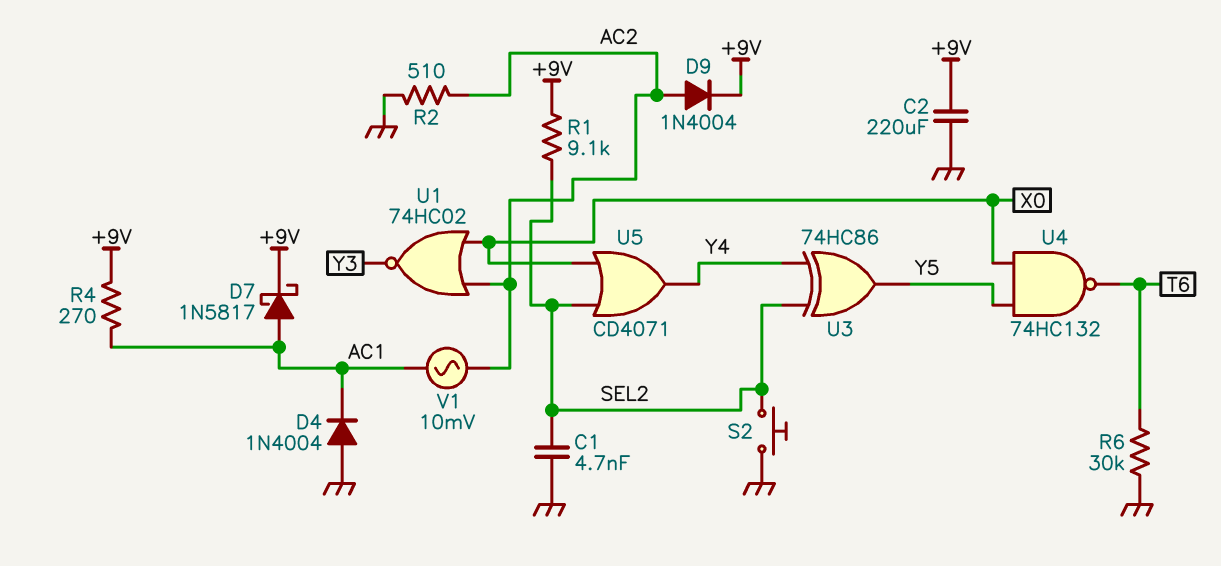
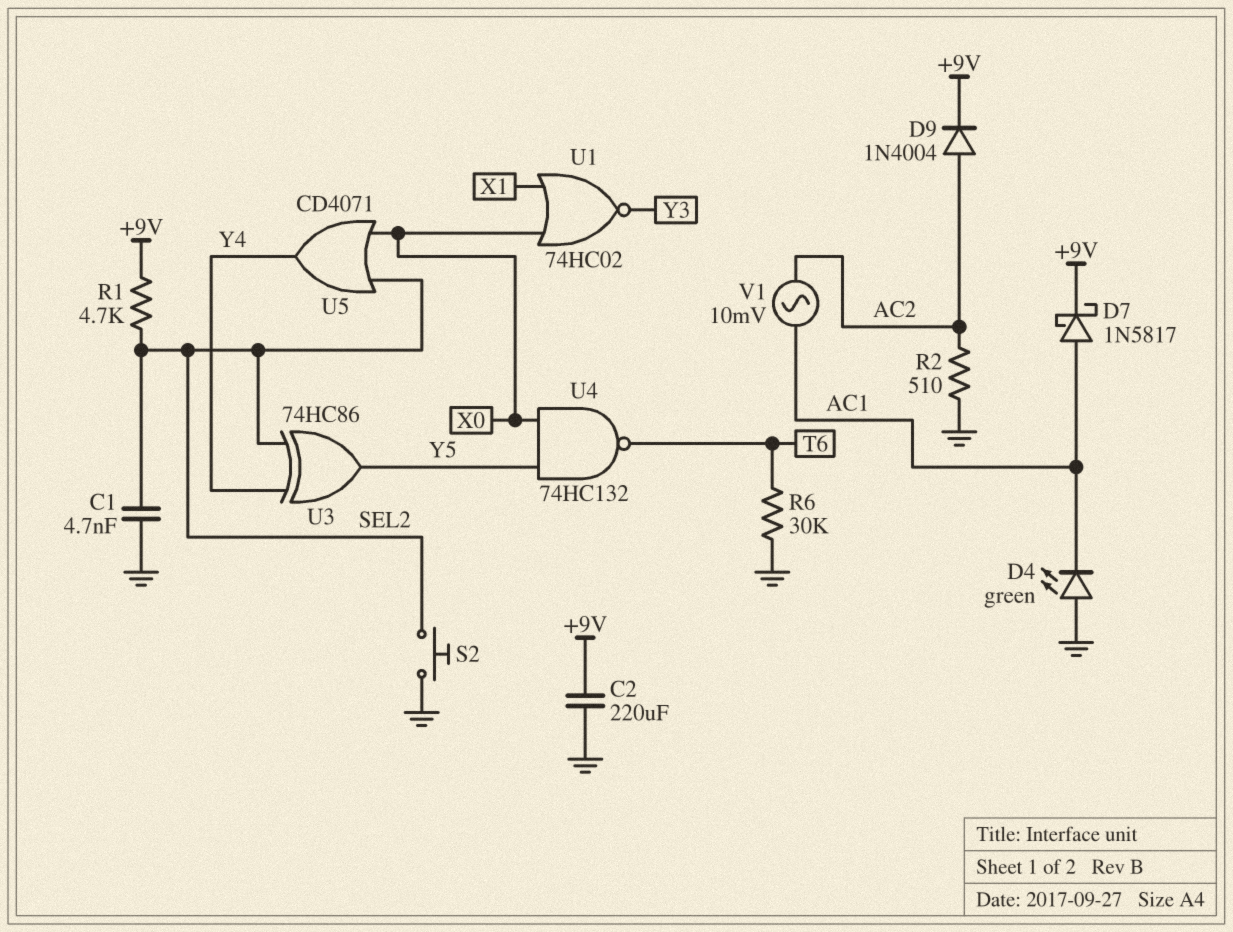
D4: diode 1N4004 (A GND, K AC1) -> LED green (A GND, K AC1)
R1: 9.1k (+9V, SEL2) -> 4.7k (+9V, SEL2)
R4: 270 (+9V, AC1) -> none
U1: NOR 74HC02 (in AC2, in X0, out Y3) -> NOR 74HC02 (in X0, in X1, out Y3)

